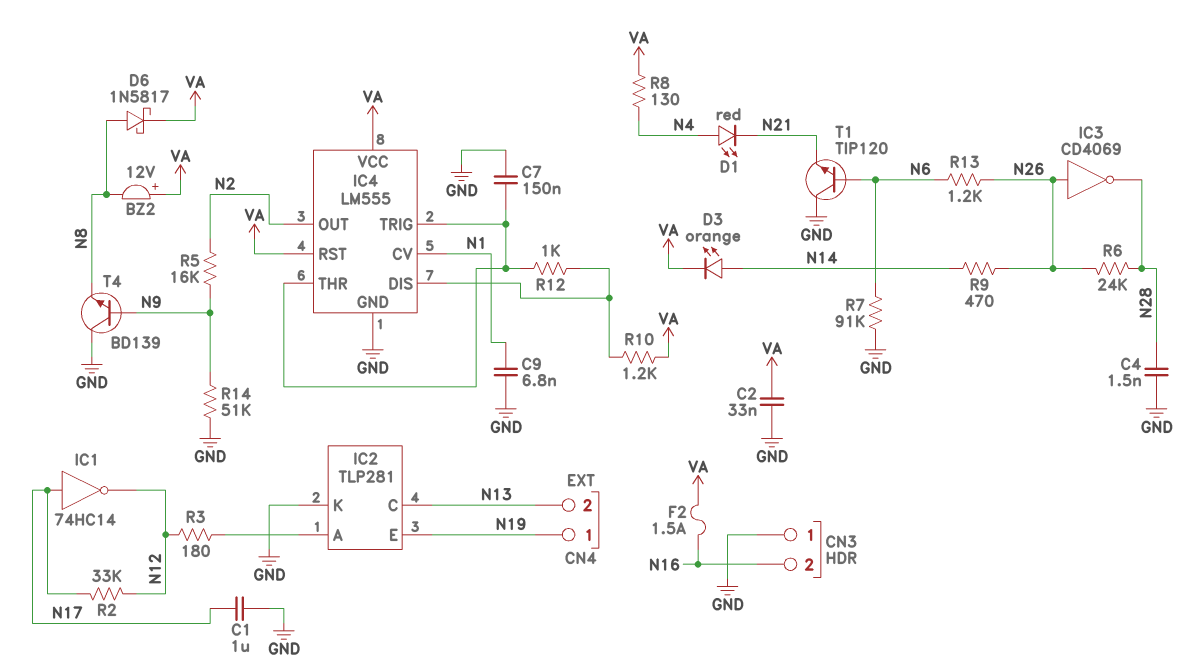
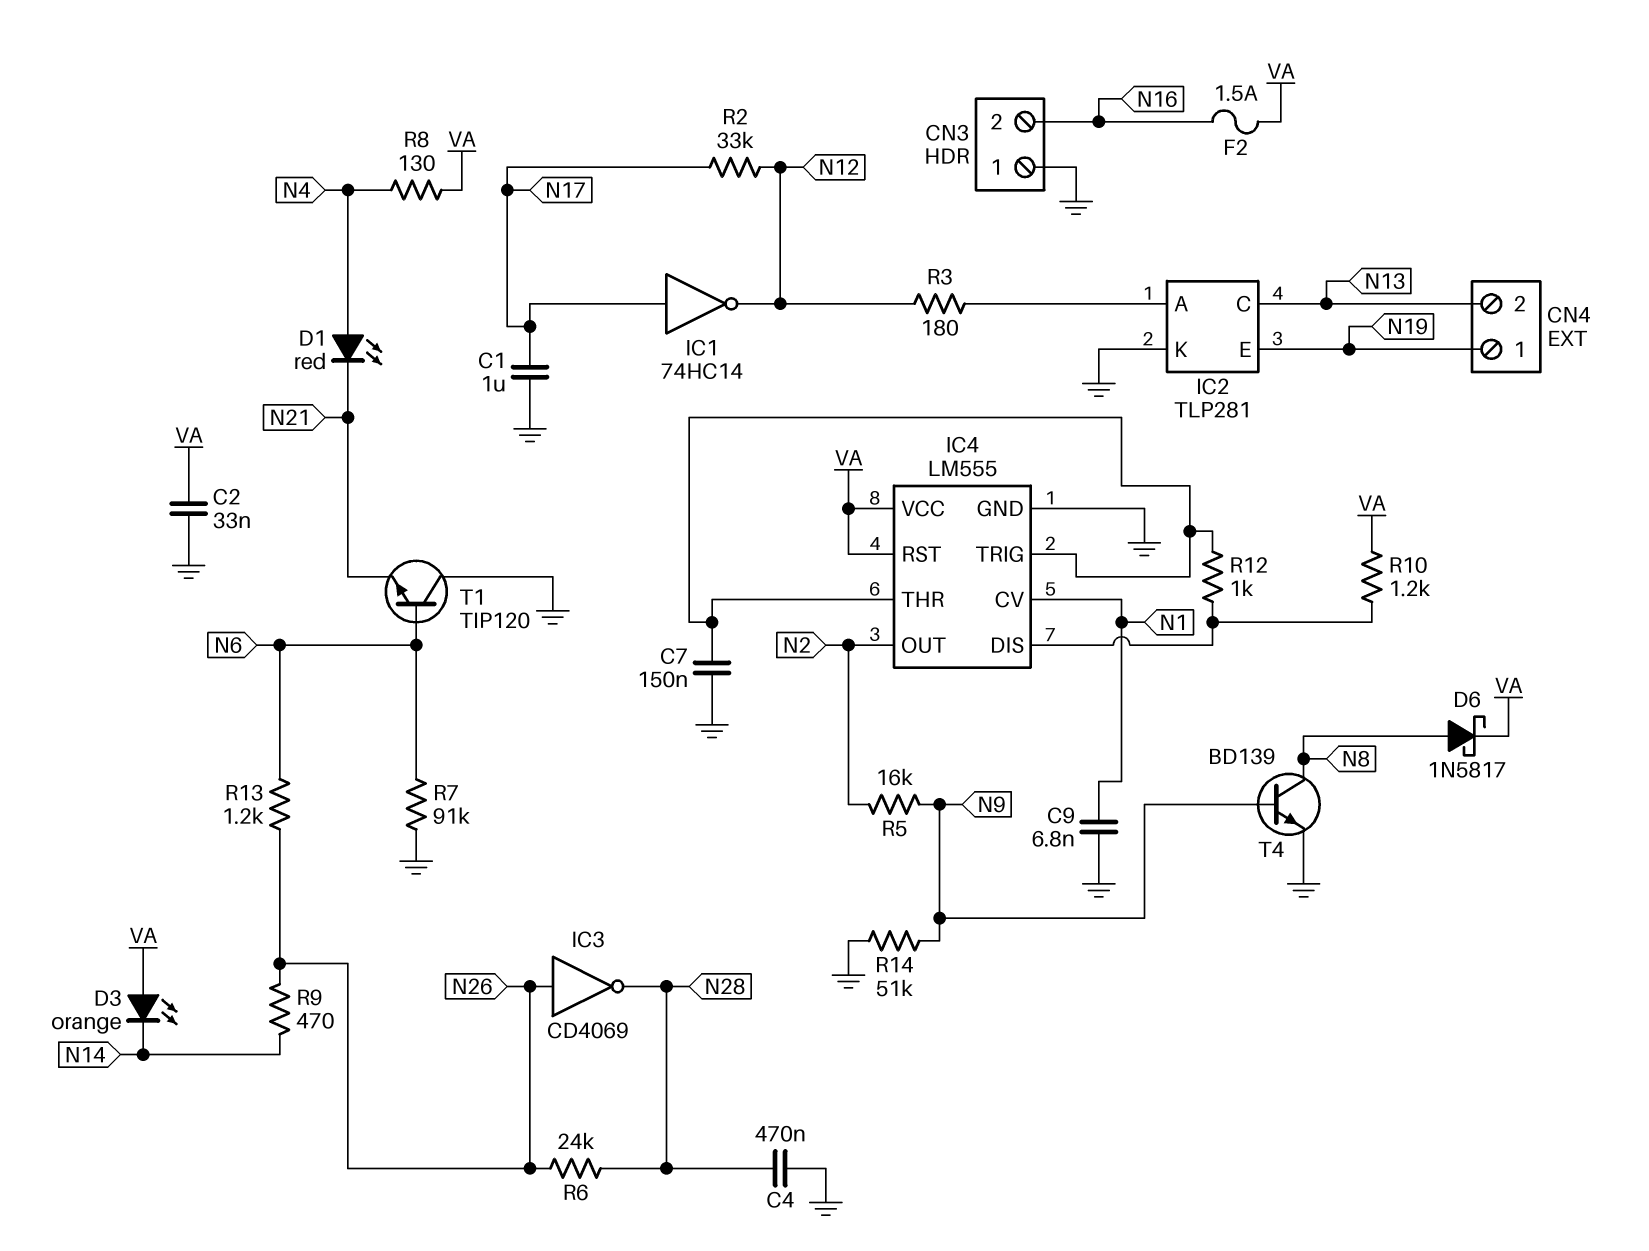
BZ2: buzzer 12V (plus VA, minus N8) -> none
C4: 1.5nF (GND, N28) -> 470nF (GND, N28)
D3: LED orange (A N14, K VA) -> LED orange (A VA, K N14)
T4: NPN BD139 (B N9, C GND, E N8) -> NPN BD139 (B N9, C N8, E GND)

